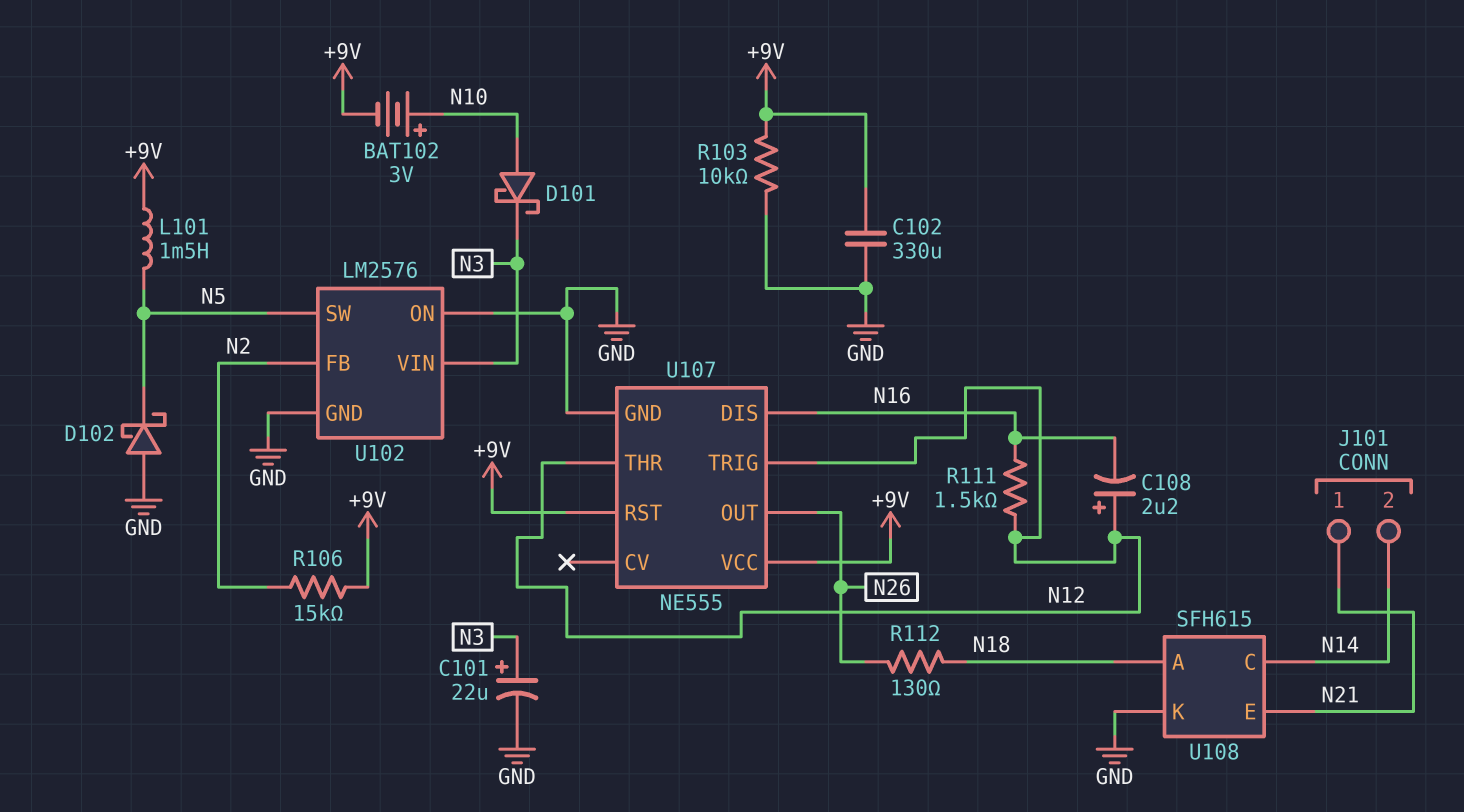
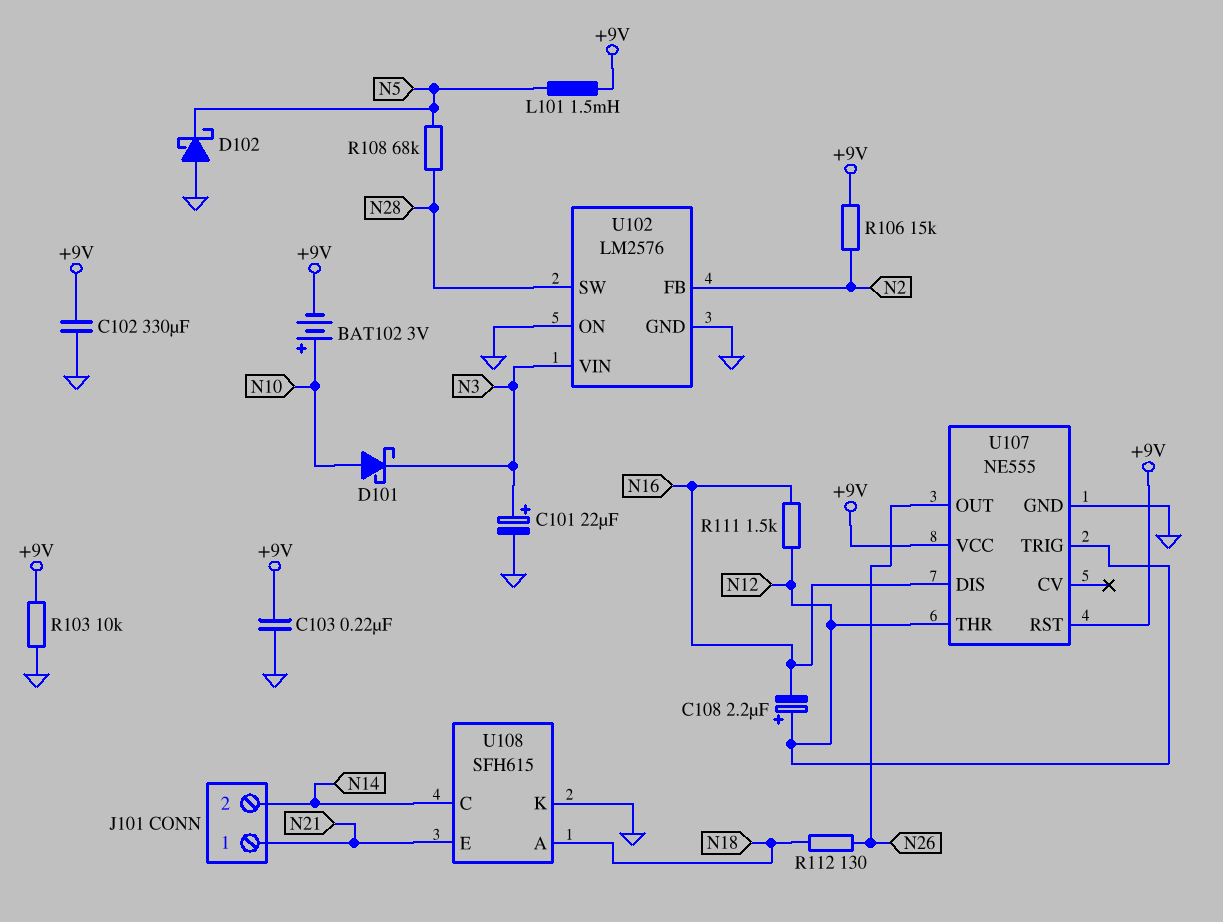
C103: none -> 220nF (+9V, GND)
R108: none -> 68k (N5, N28)
U102 pin SW: N5 -> N28

